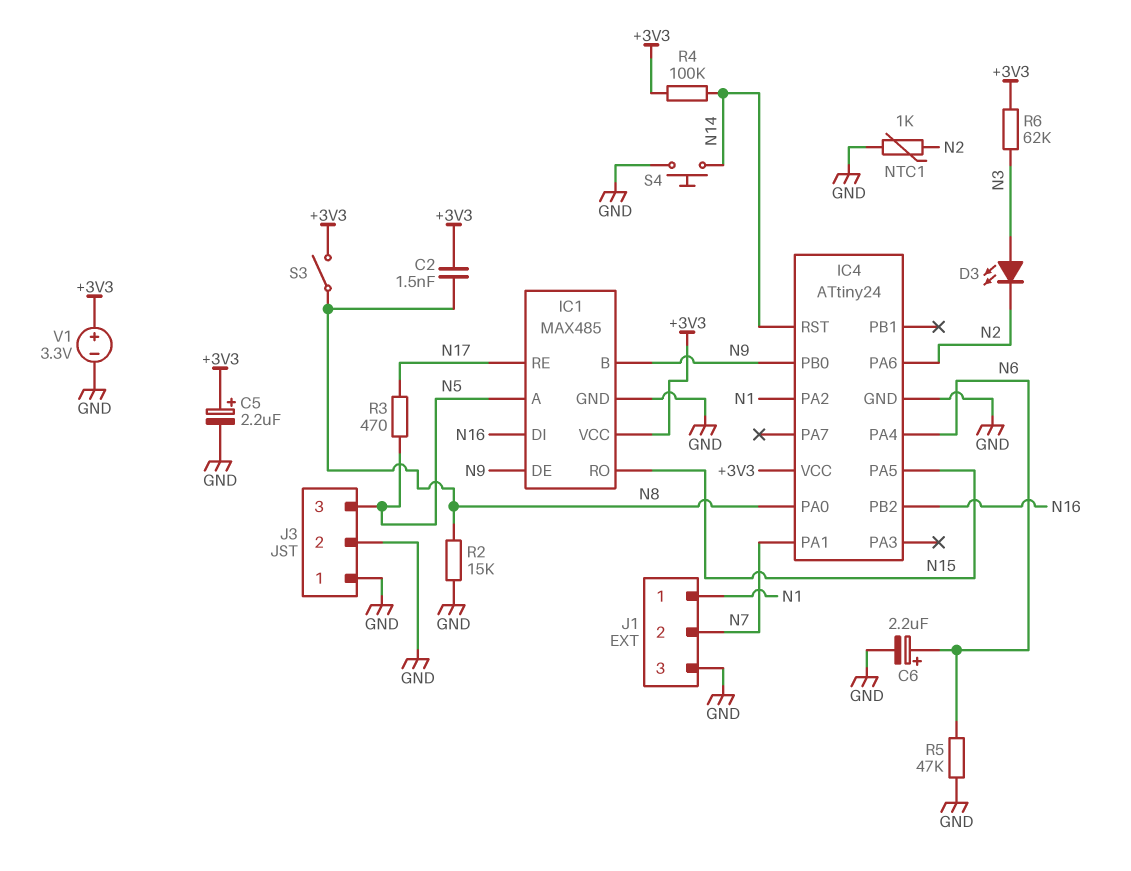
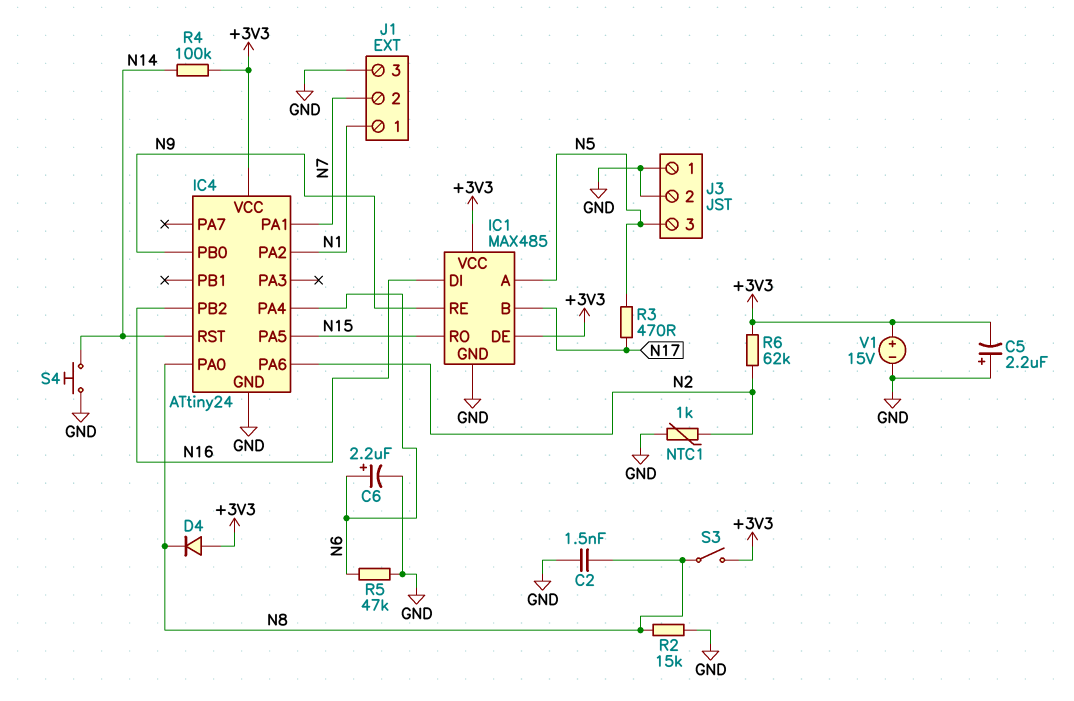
C2: 1.5nF (+3V3, N8) -> 1.5nF (GND, N8)
C5: 2.2uF (plus +3V3, minus GND) -> 2.2uF (plus GND, minus +3V3)
D3: LED (A N3, K N2) -> none
D4: none -> diode (A +3V3, K N8)
IC1 pin B: N9 -> N17
IC1 pin DE: N9 -> +3V3
IC1 pin RE: N17 -> N9
R6: 62k (+3V3, N3) -> 62k (+3V3, N2)
V1: 3.3V (plus +3V3, minus GND) -> 15V (plus +3V3, minus GND)

